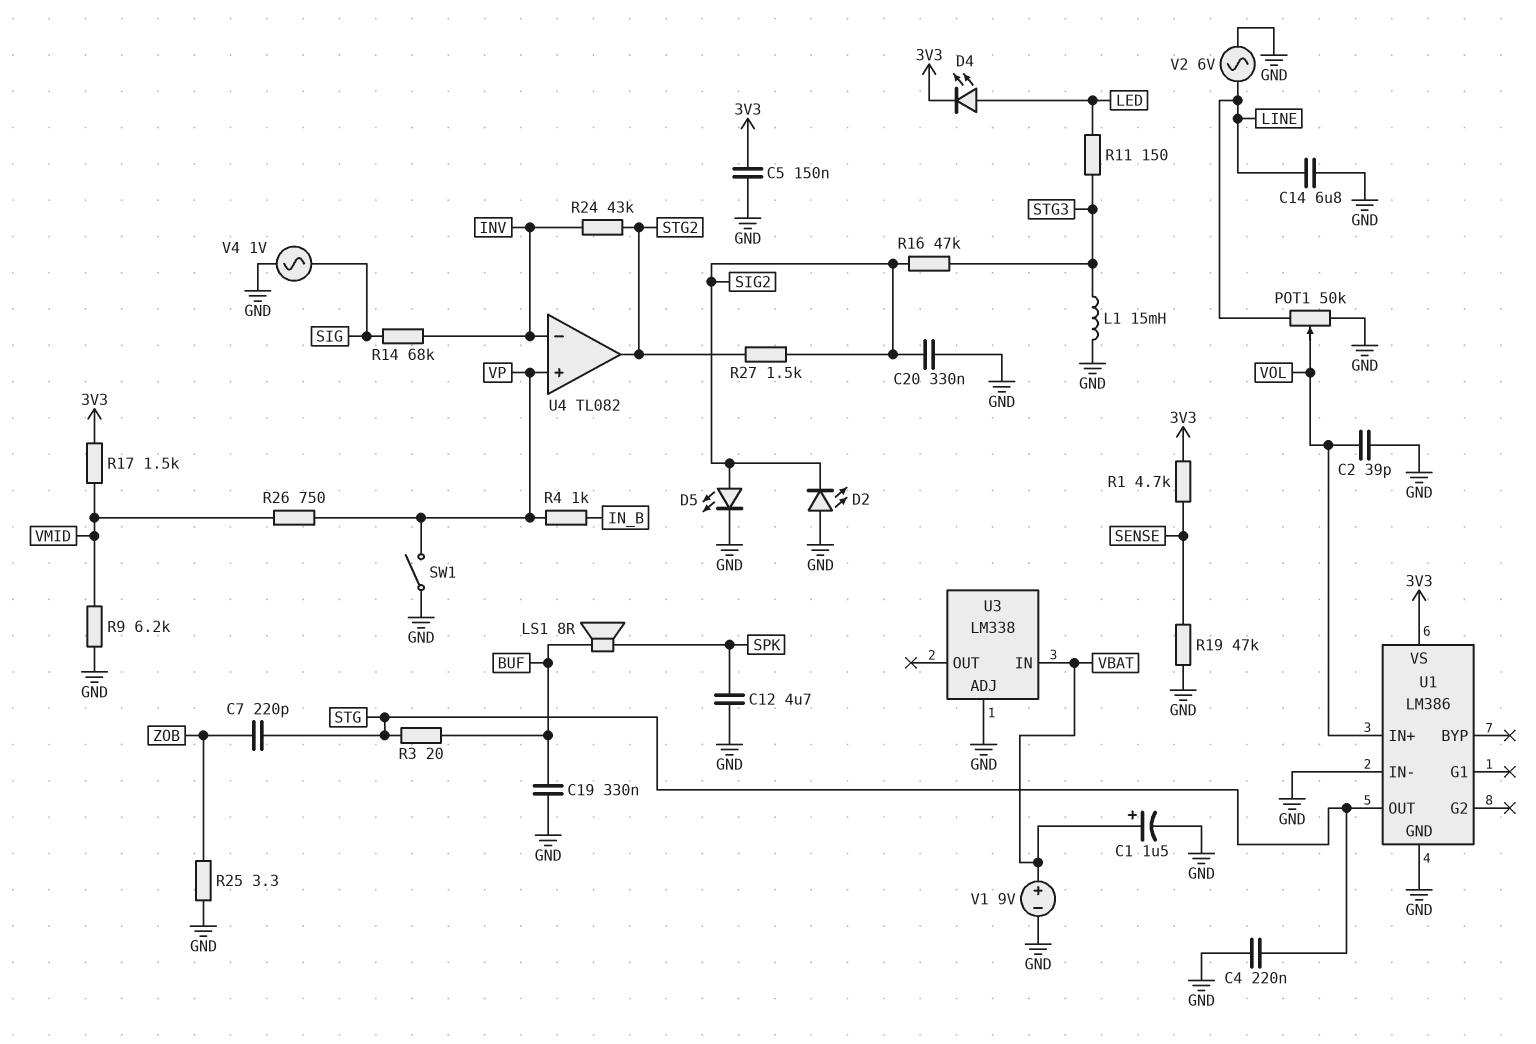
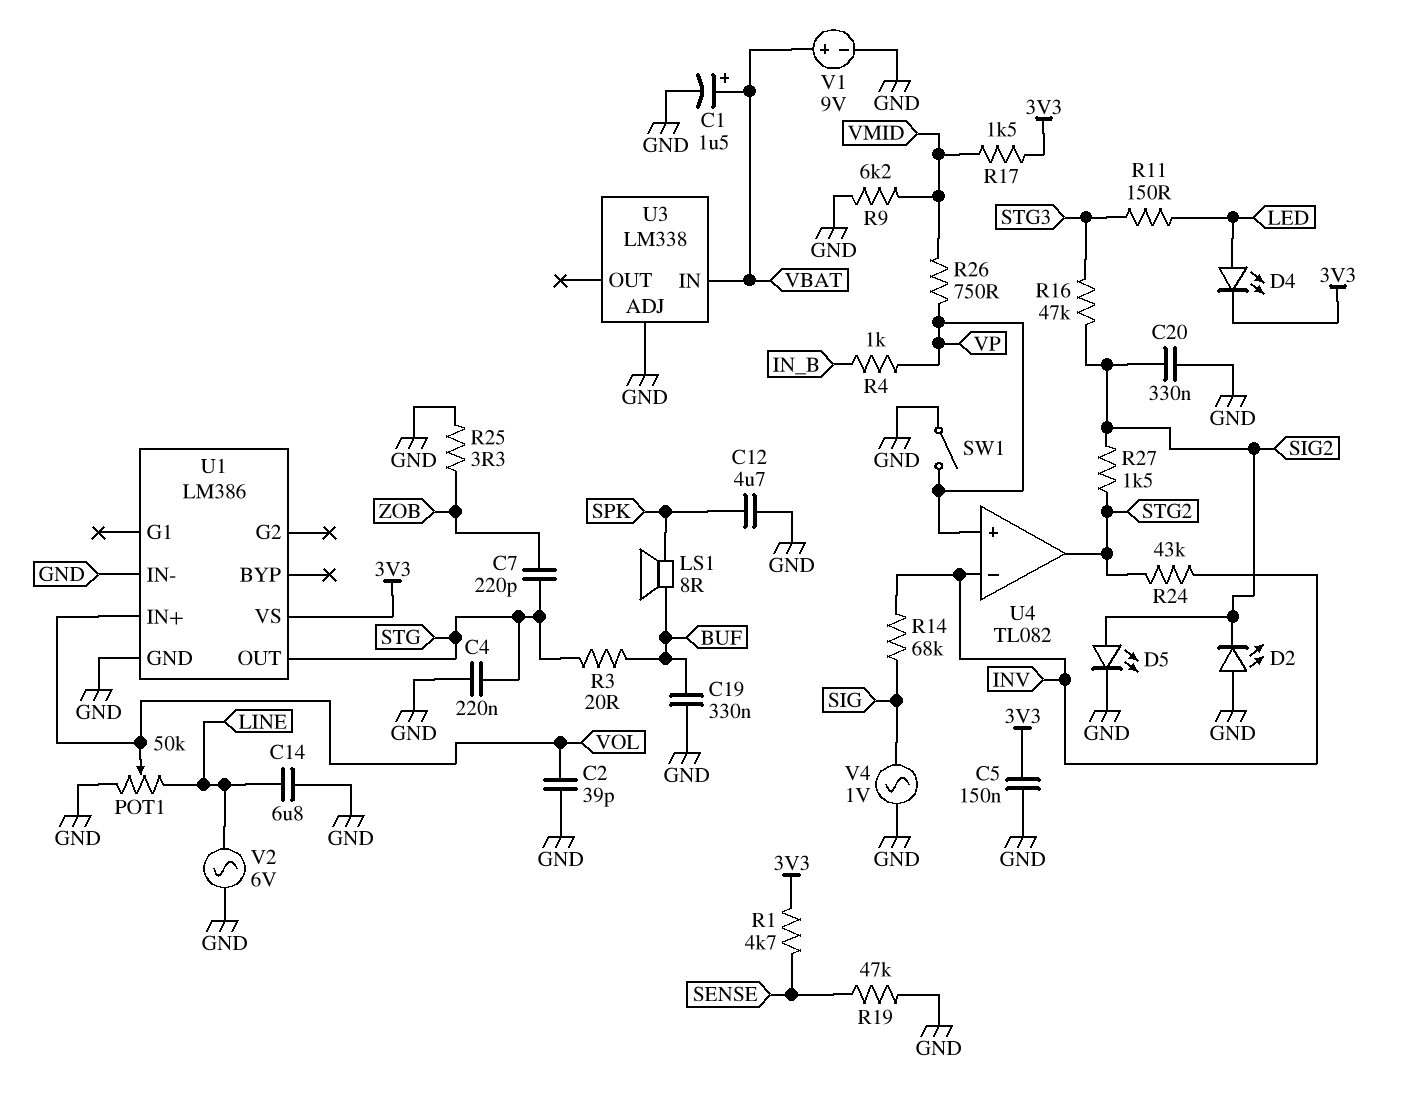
L1: 15mH (GND, STG3) -> none

